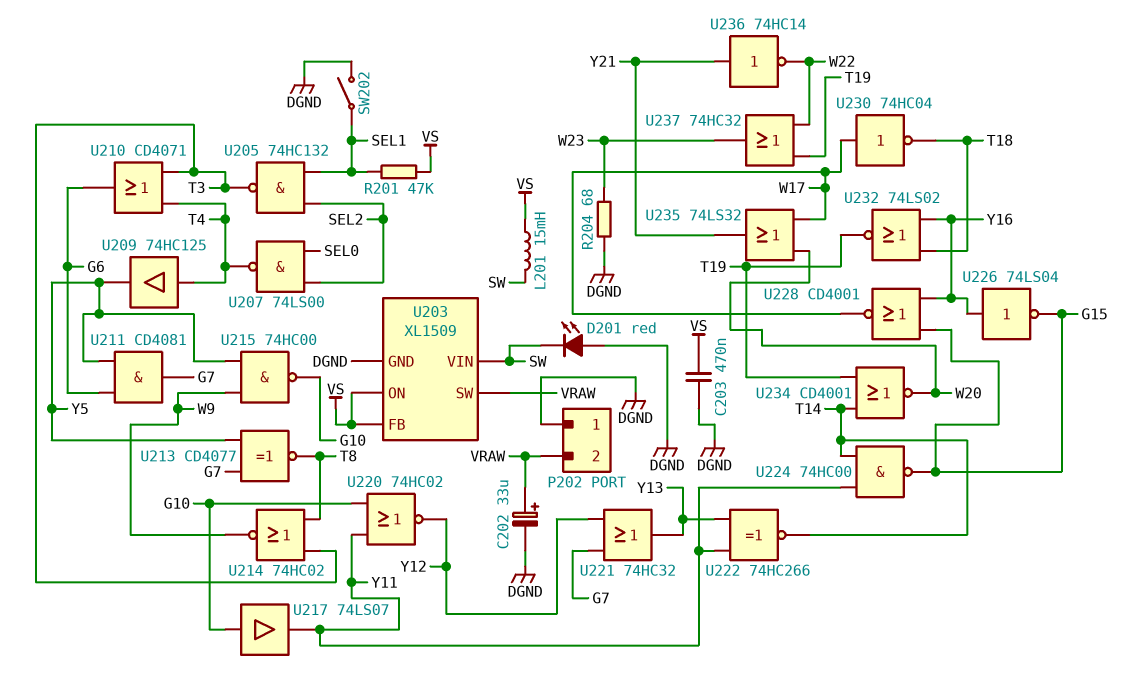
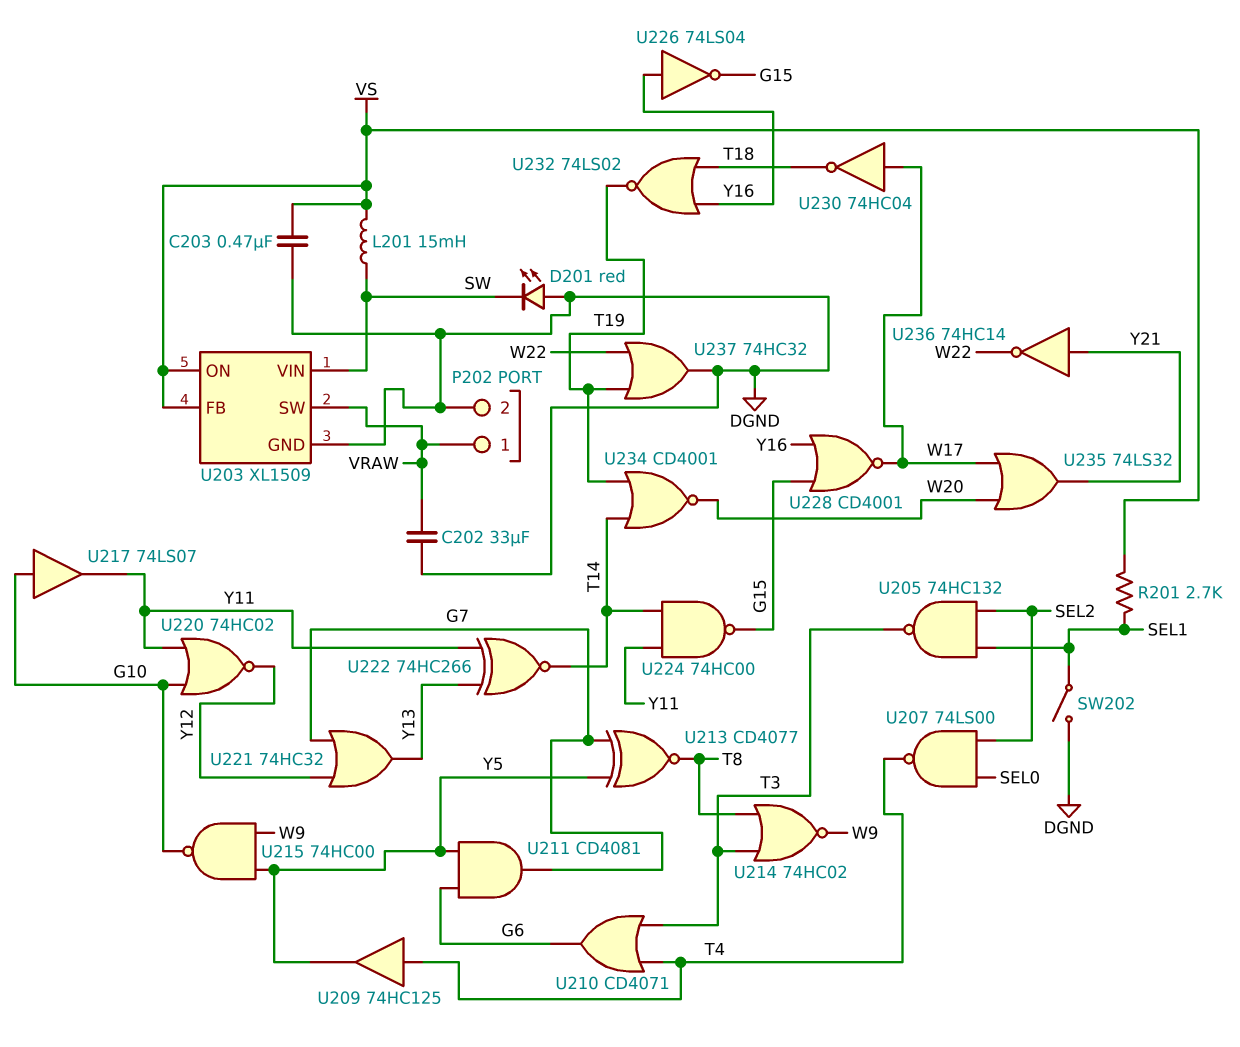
C202: 33uF (plus VRAW, minus DGND) -> 33uF (DGND, VRAW)
P202 pin 1: DGND -> VRAW
P202 pin 2: VRAW -> DGND
R201: 47k (SEL1, VS) -> 2.7k (SEL1, VS)
R204: 68 (DGND, W23) -> none
U237: OR 74HC32 (in T19, in W22, out W23) -> OR 74HC32 (in T19, in W22, out DGND)

